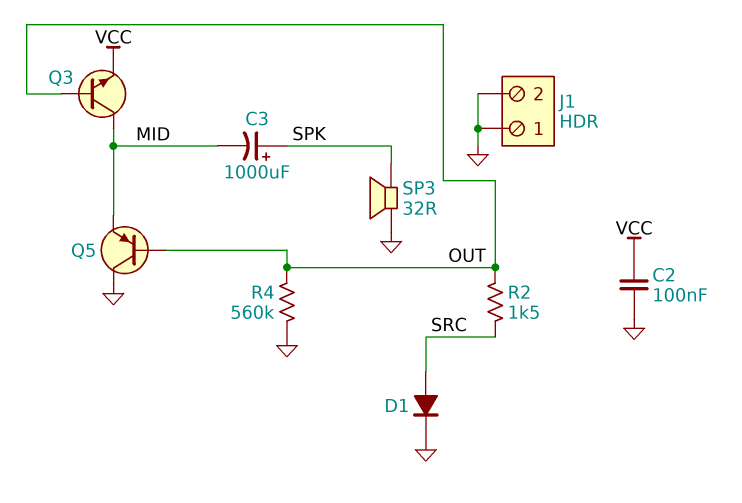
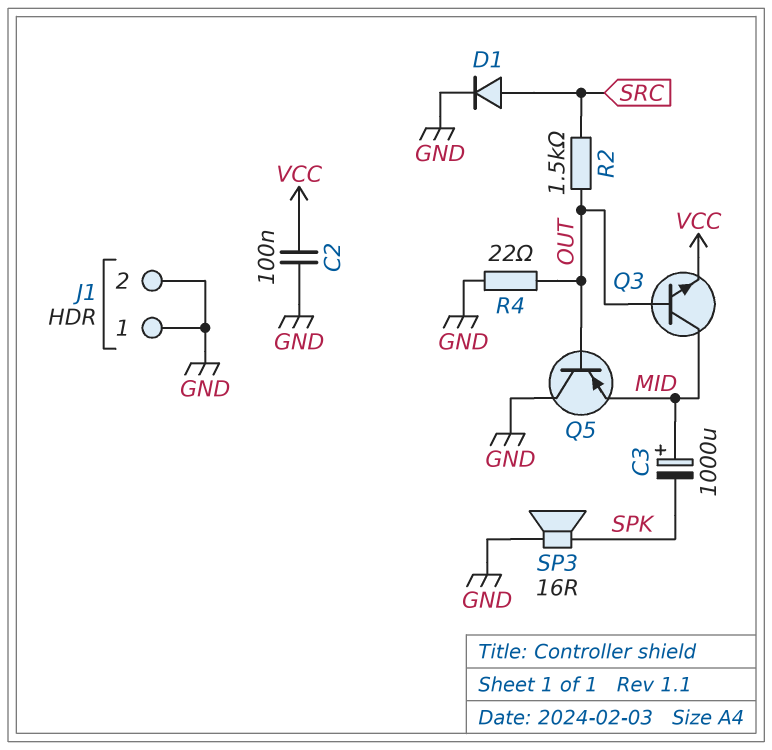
C3: 1000uF (plus SPK, minus MID) -> 1000uF (plus MID, minus SPK)
R4: 560k (GND, OUT) -> 22 (GND, OUT)
SP3: speaker 32R (GND, SPK) -> speaker 16R (GND, SPK)

